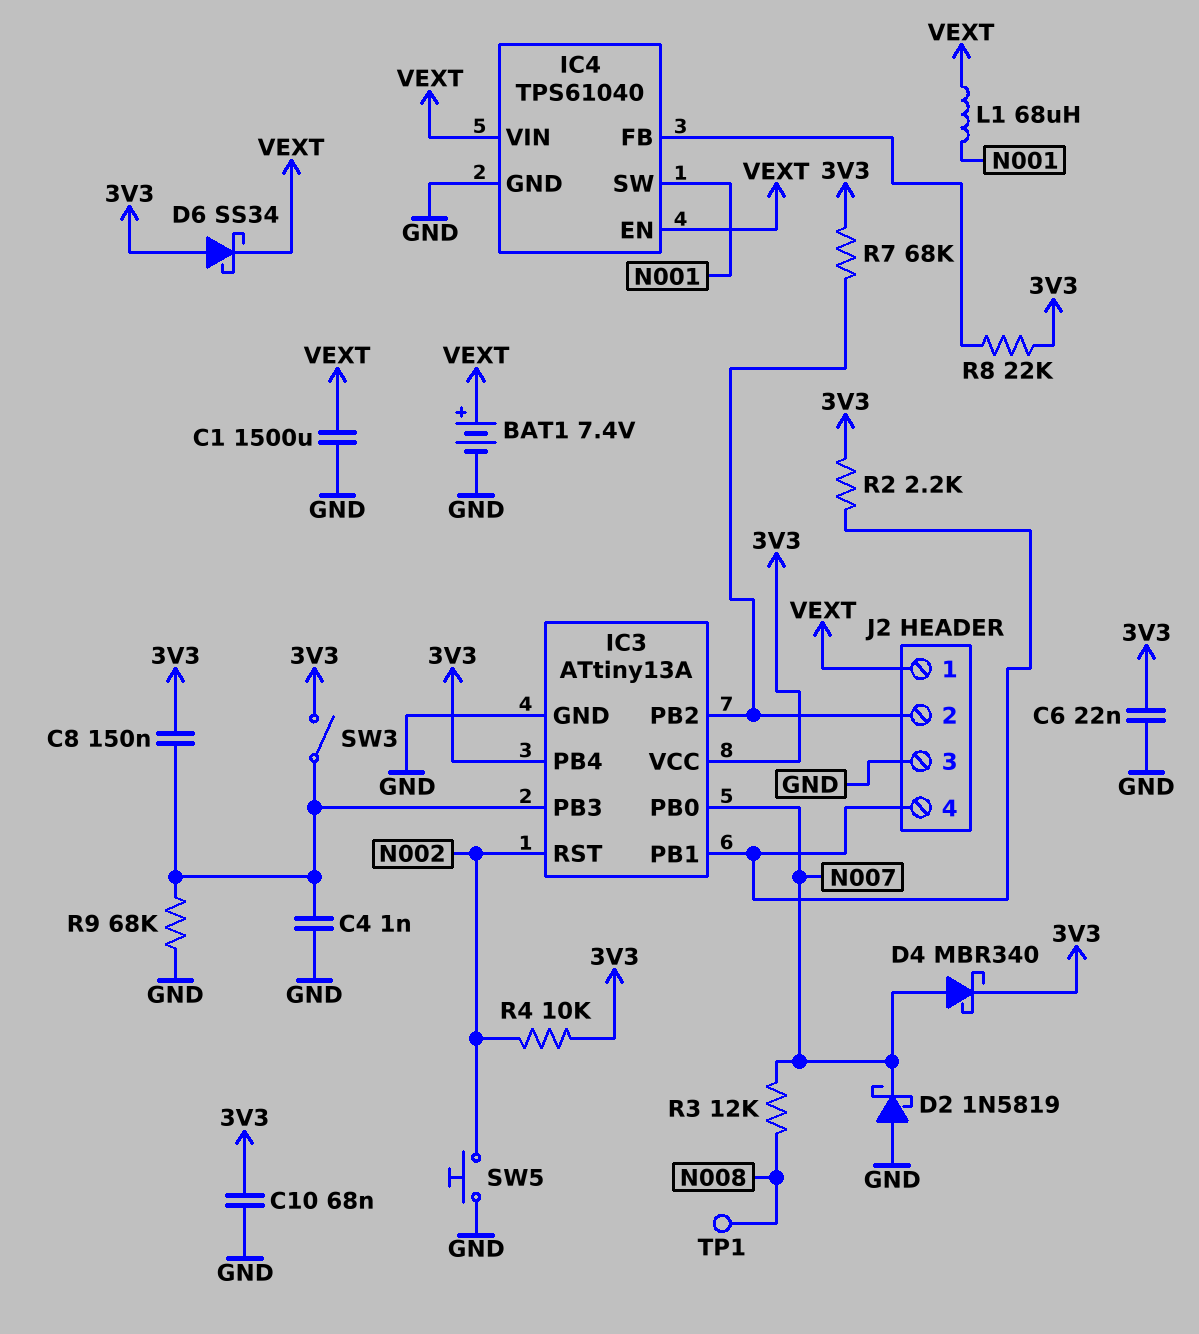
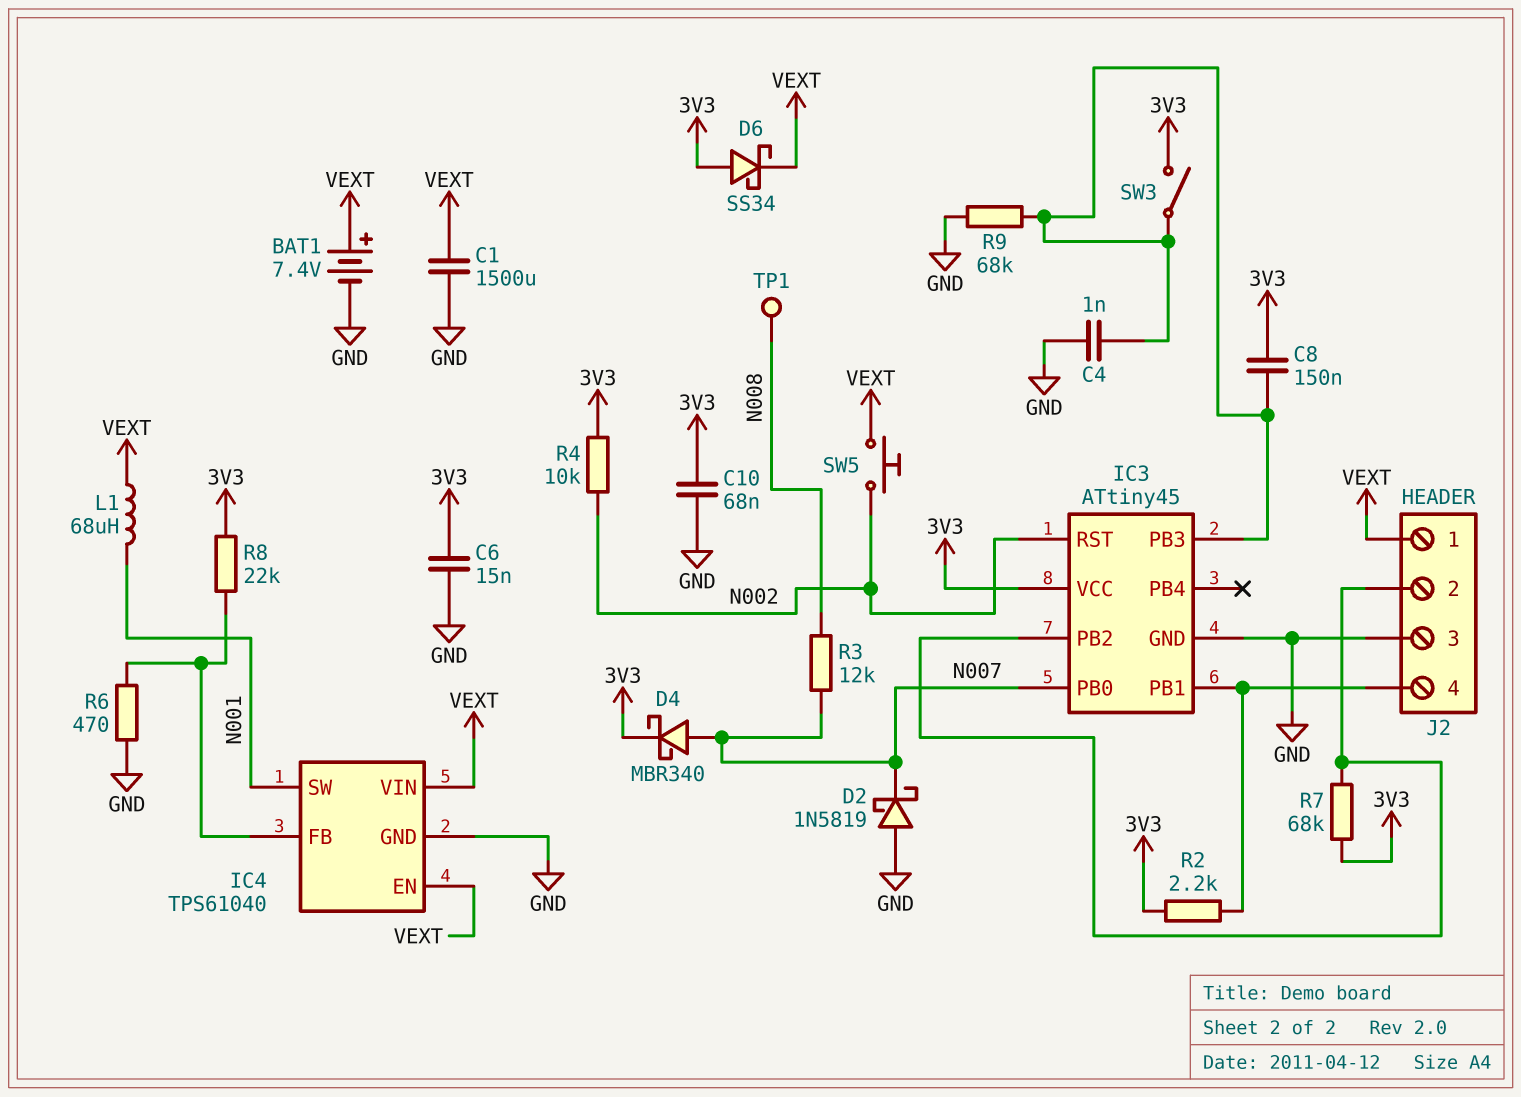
C6: 22nF (3V3, GND) -> 15nF (3V3, GND)
IC3: ATtiny13A -> ATtiny45
IC3 pin PB4: 3V3 -> none
R6: none -> 470 (GND, IC4/FB)
SW5: button (GND, N002) -> button (N002, VEXT)

